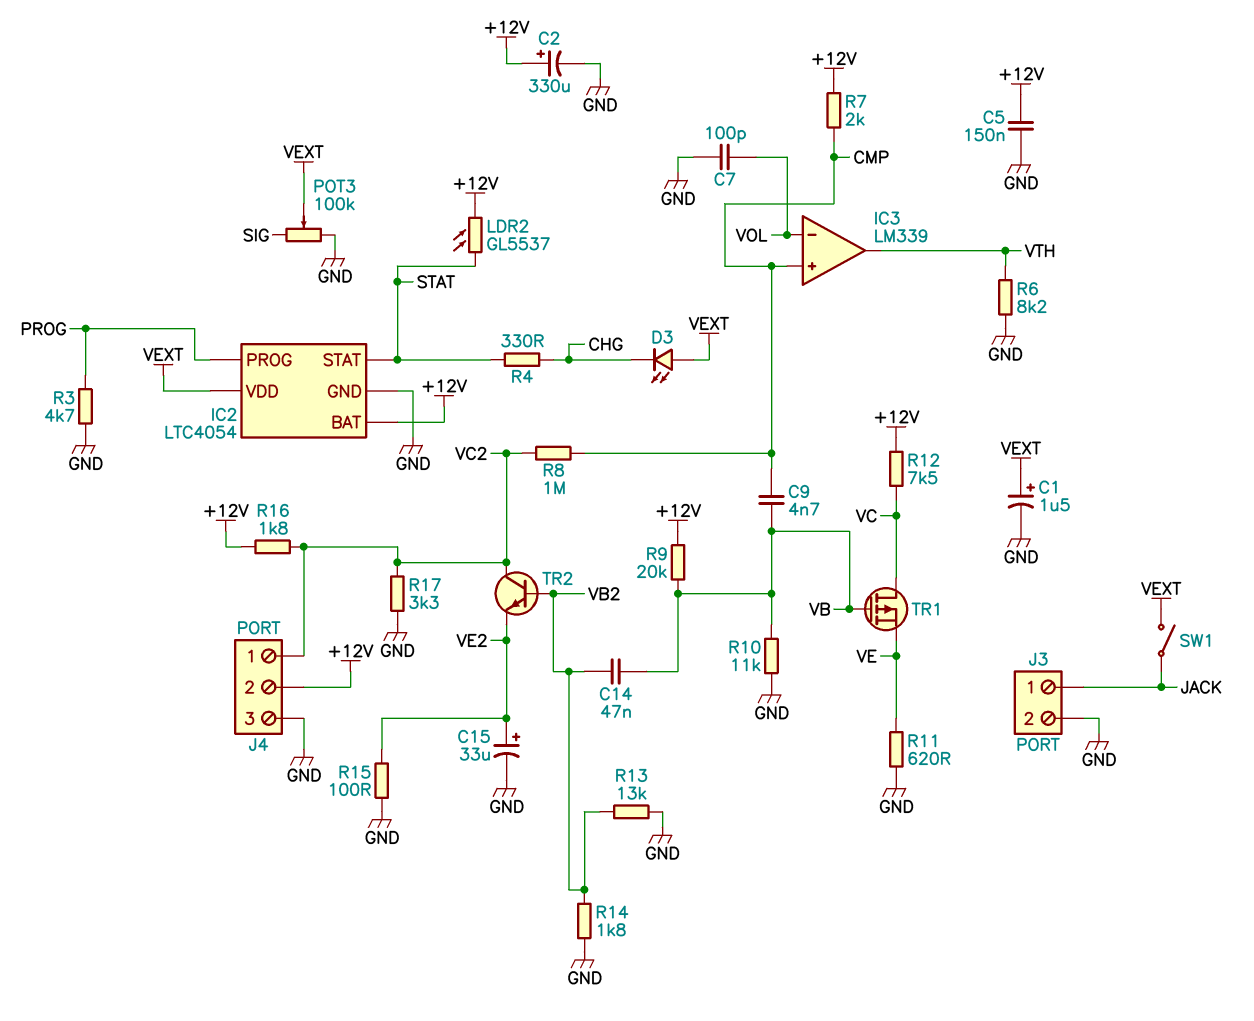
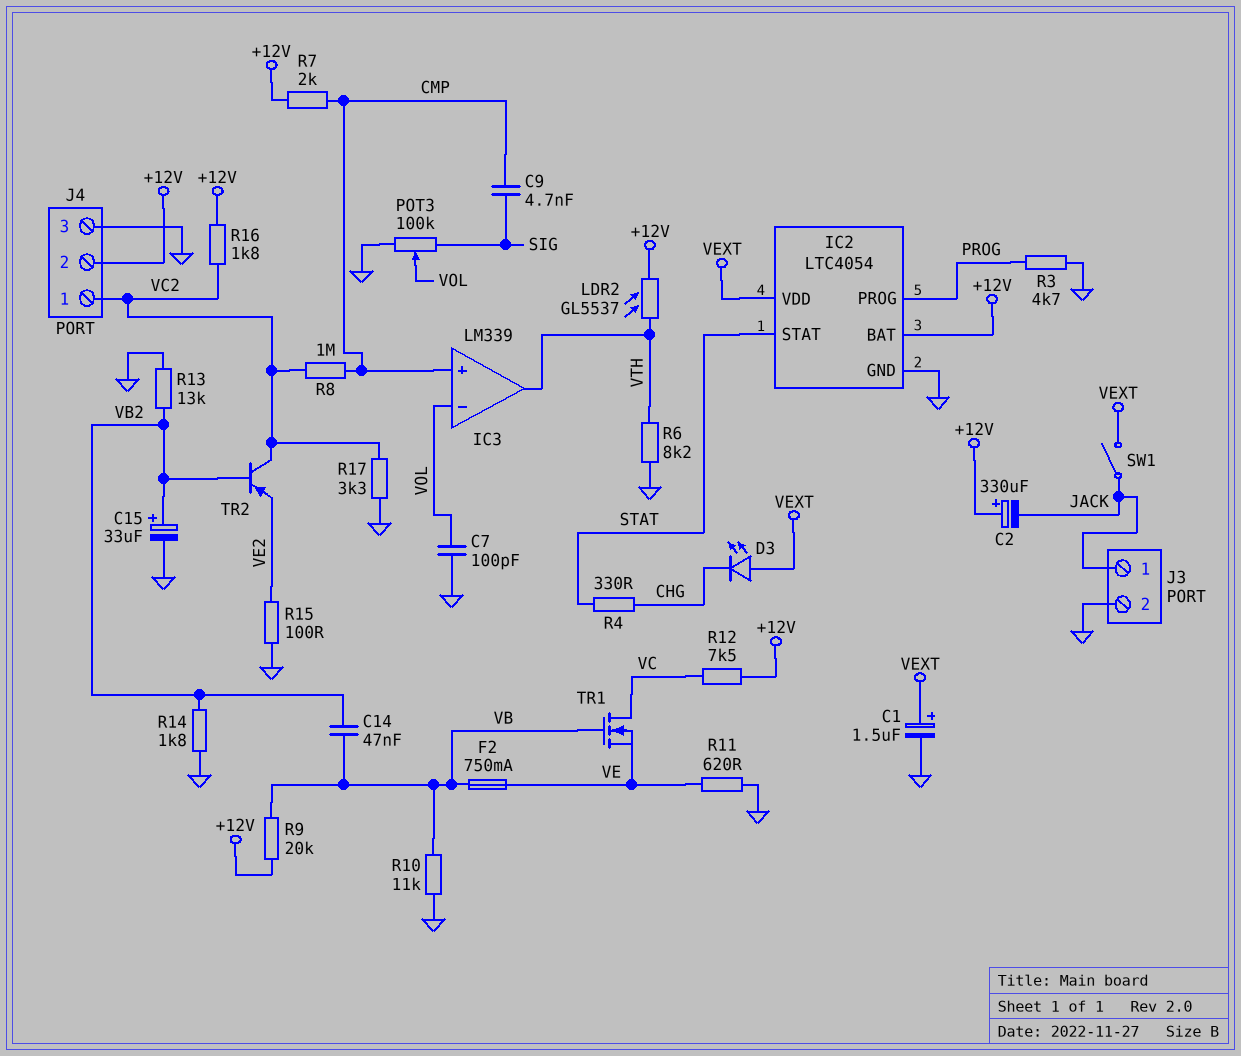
C2: 330uF (plus +12V, minus GND) -> 330uF (plus +12V, minus JACK)
C5: 150nF (+12V, GND) -> none
C9: 4.7nF (CMP, VB) -> 4.7nF (CMP, SIG)
C15: 33uF (plus VE2, minus GND) -> 33uF (plus VB2, minus GND)
F2: none -> 750mA (VB, VE)
LDR2: GL5537 (+12V, STAT) -> GL5537 (+12V, VTH)
POT3: 100k (GND, SIG, wiper VEXT) -> 100k (GND, SIG, wiper VOL)
TR1: PMOS (G VB, D VC, S VE) -> NMOS (G VB, D VC, S VE)
TR2: NPN (B VB2, C VC2, E VE2) -> PNP (B VB2, C VC2, E VE2)

